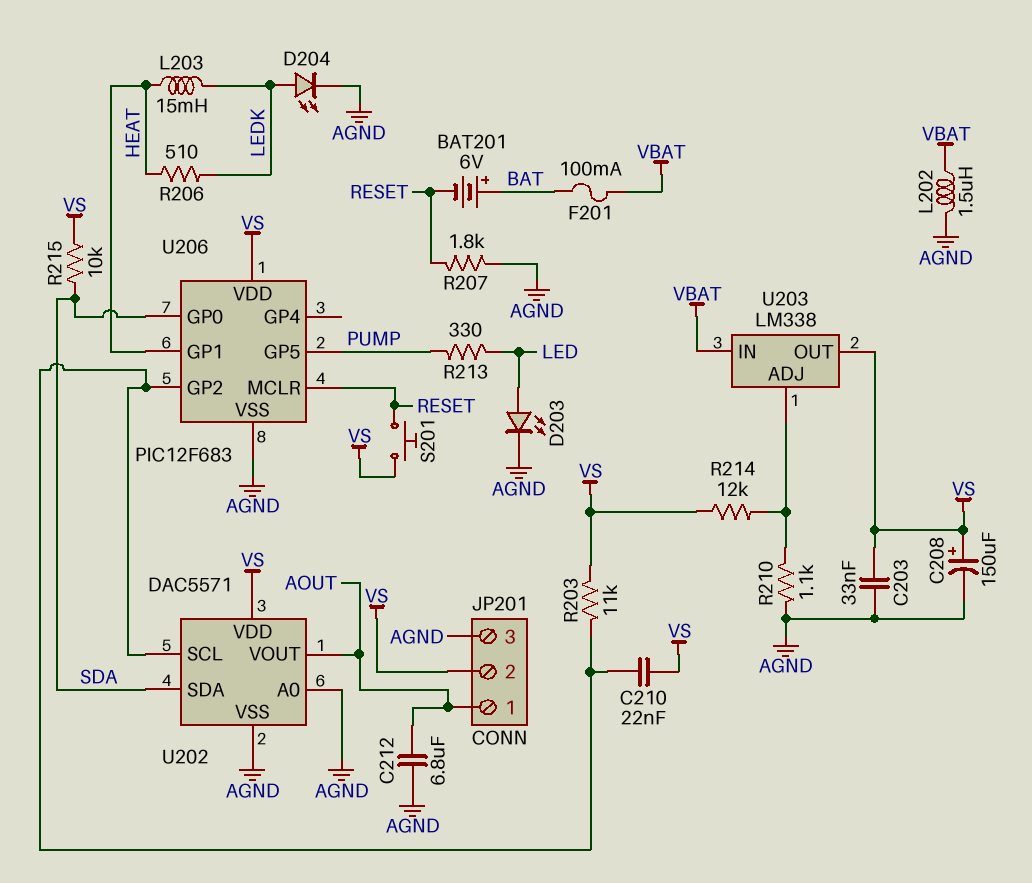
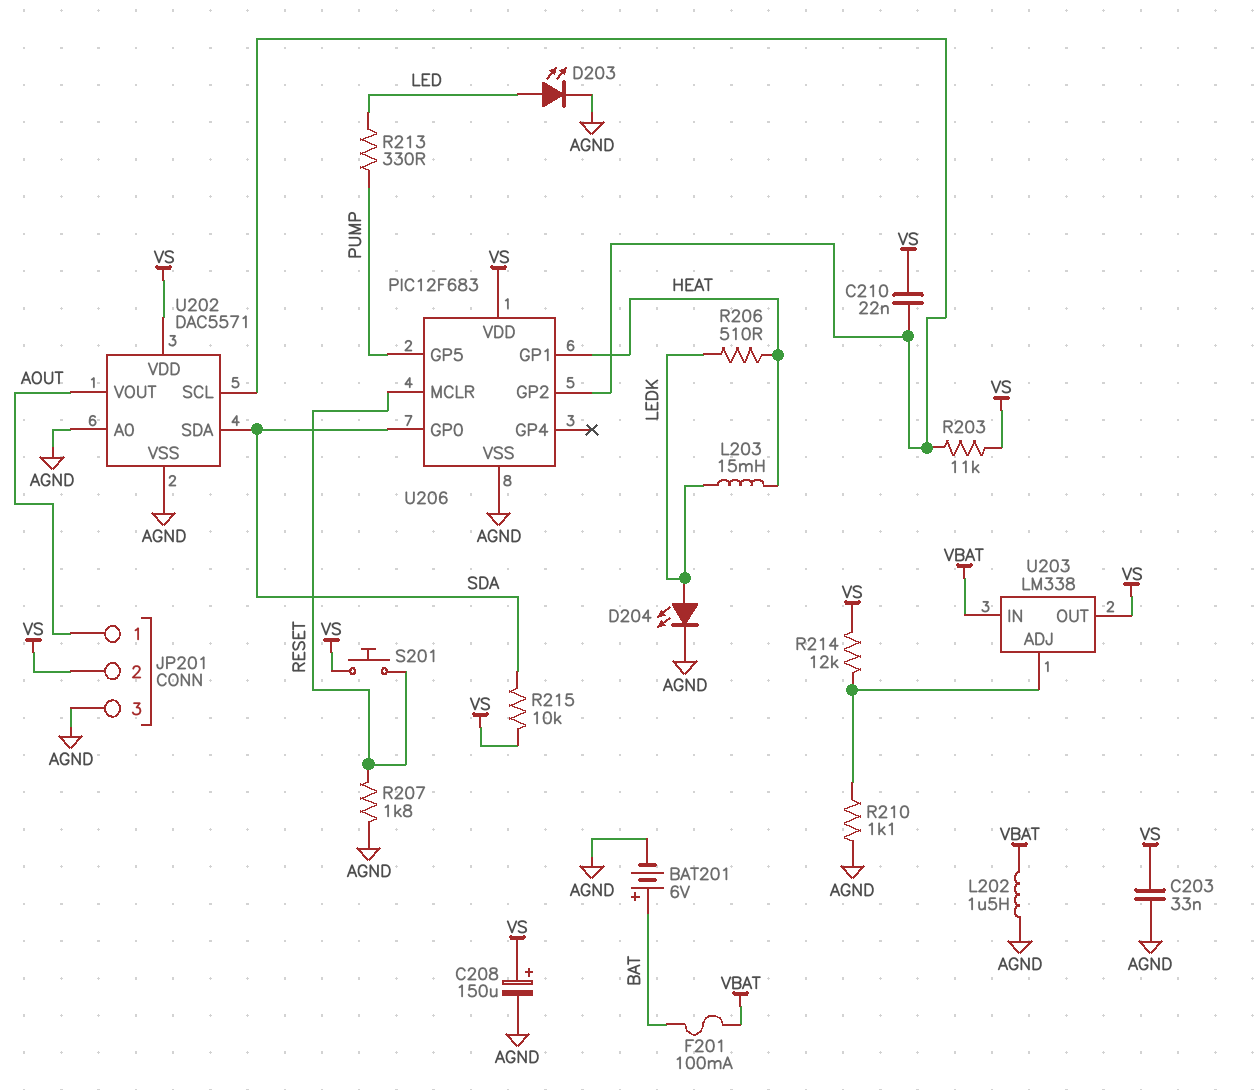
BAT201: 6V (plus BAT, minus RESET) -> 6V (plus BAT, minus AGND)
C212: 6.8uF (AGND, AOUT) -> none

